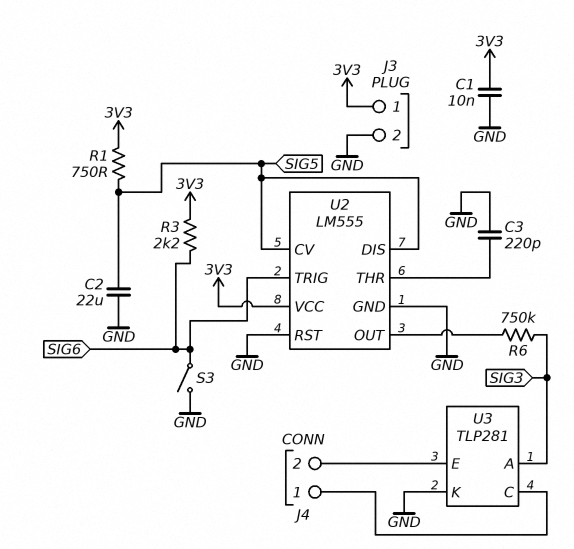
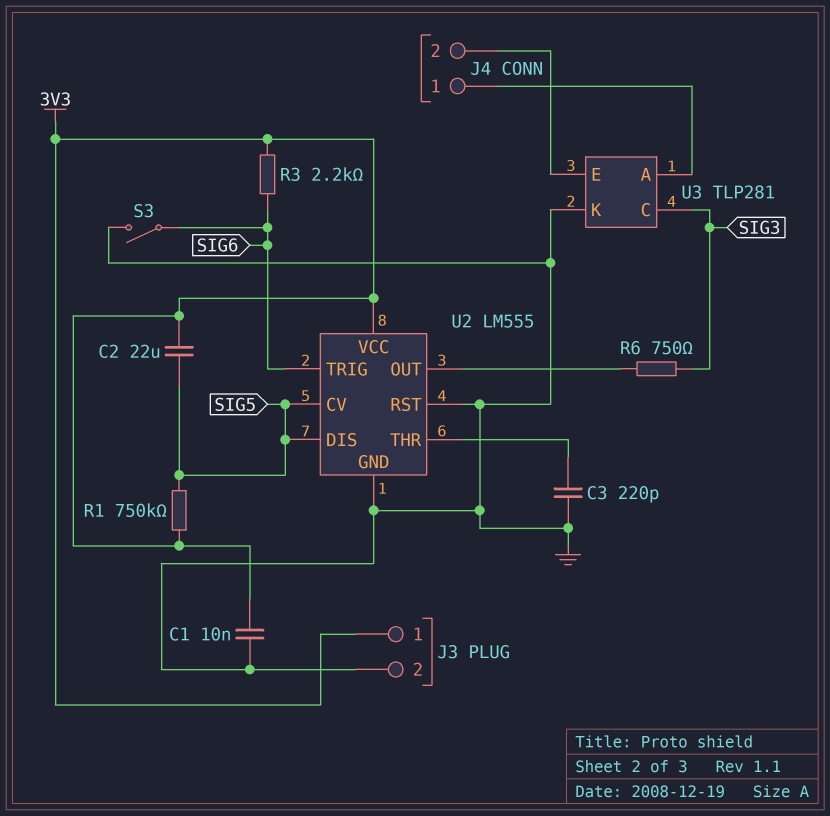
C2: 22uF (GND, SIG5) -> 22uF (3V3, SIG5)
R1: 750 (3V3, SIG5) -> 750k (3V3, SIG5)
R6: 750k (SIG3, U2/OUT) -> 750 (SIG3, U2/OUT)
U3 pin A: SIG3 -> J4/1
U3 pin C: J4/1 -> SIG3

